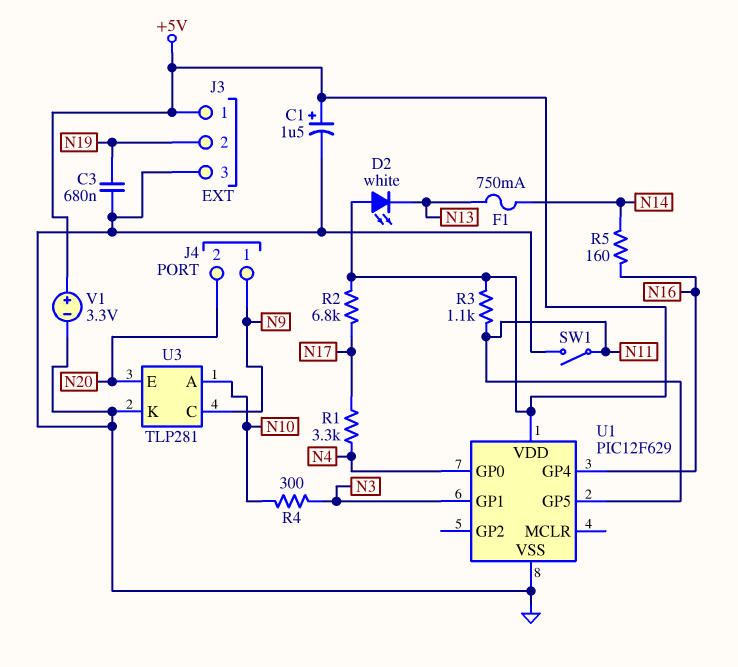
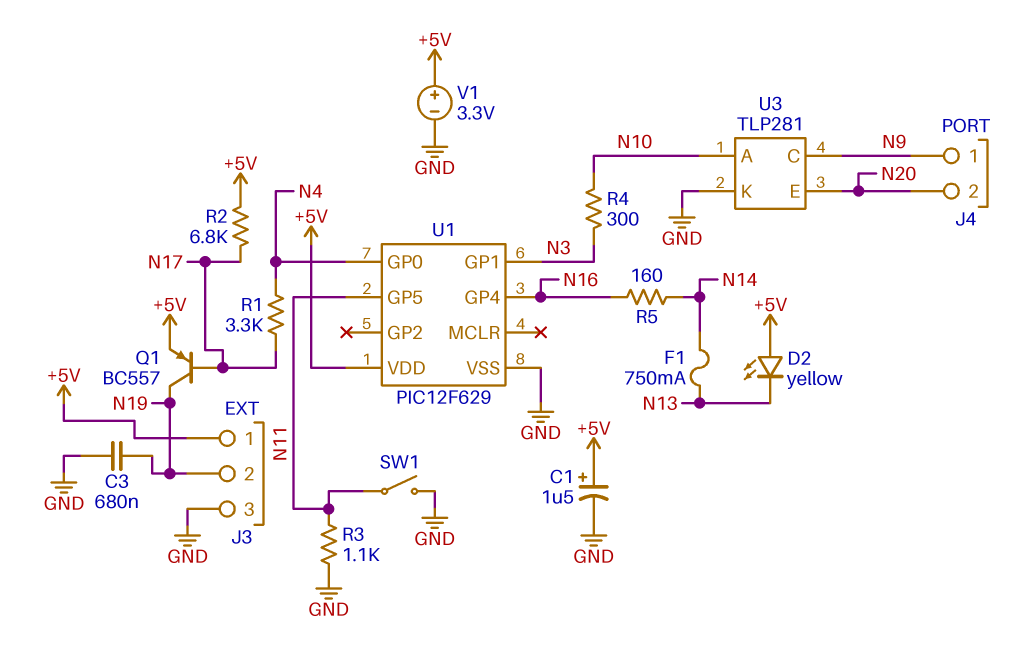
D2: LED white (A +5V, K N13) -> LED yellow (A +5V, K N13)
Q1: none -> PNP BC557 (B N17, C N19, E +5V)
R3: 1.1k (+5V, N11) -> 1.1k (GND, N11)

